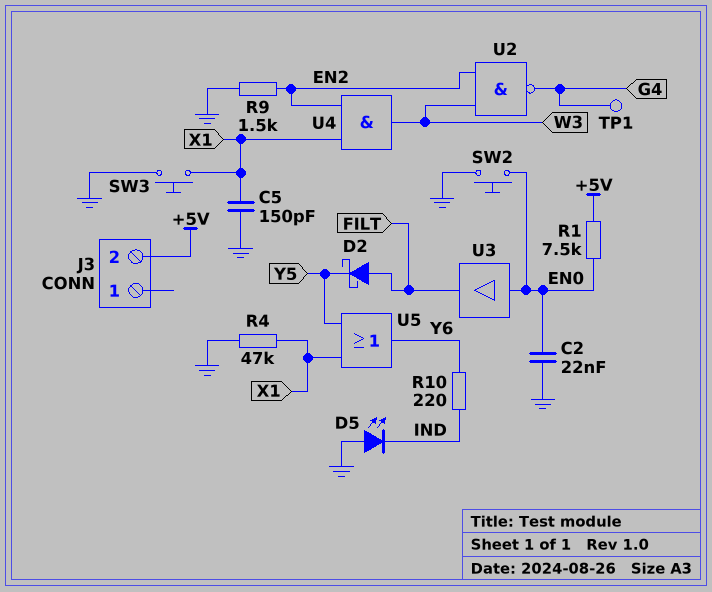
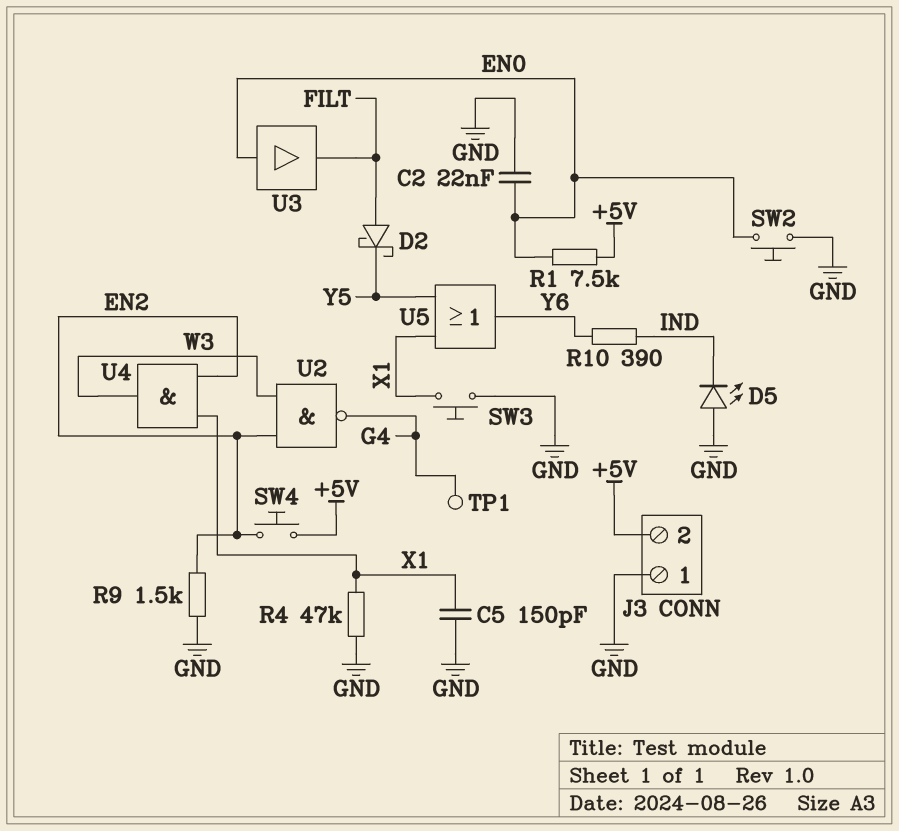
J3 pin 1: none -> GND
R10: 220 (IND, Y6) -> 390 (IND, Y6)
SW4: none -> button (+5V, EN2)

